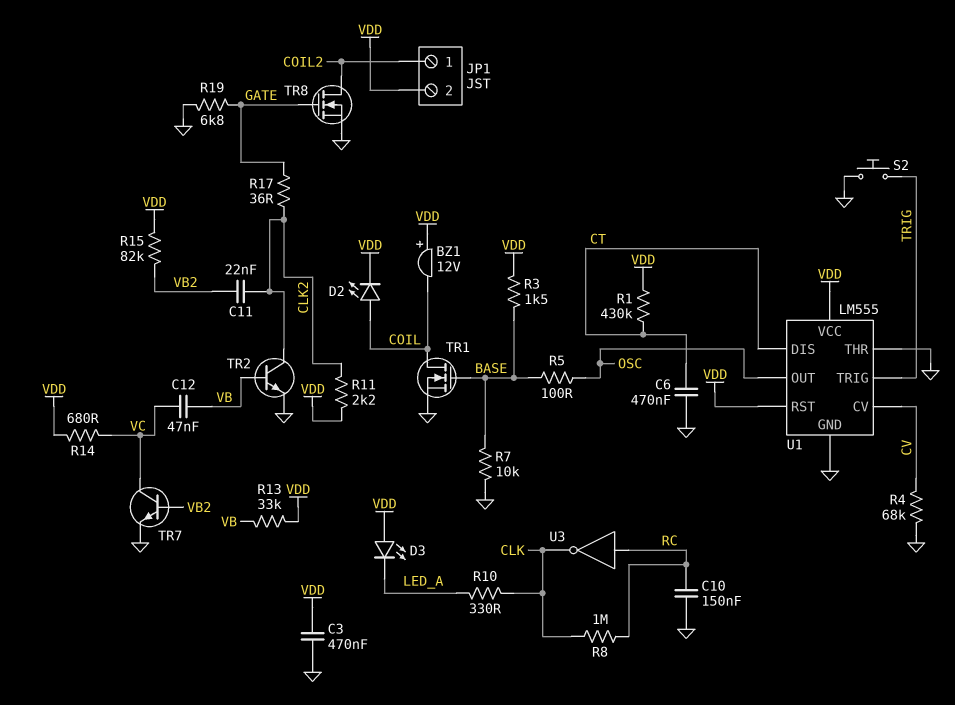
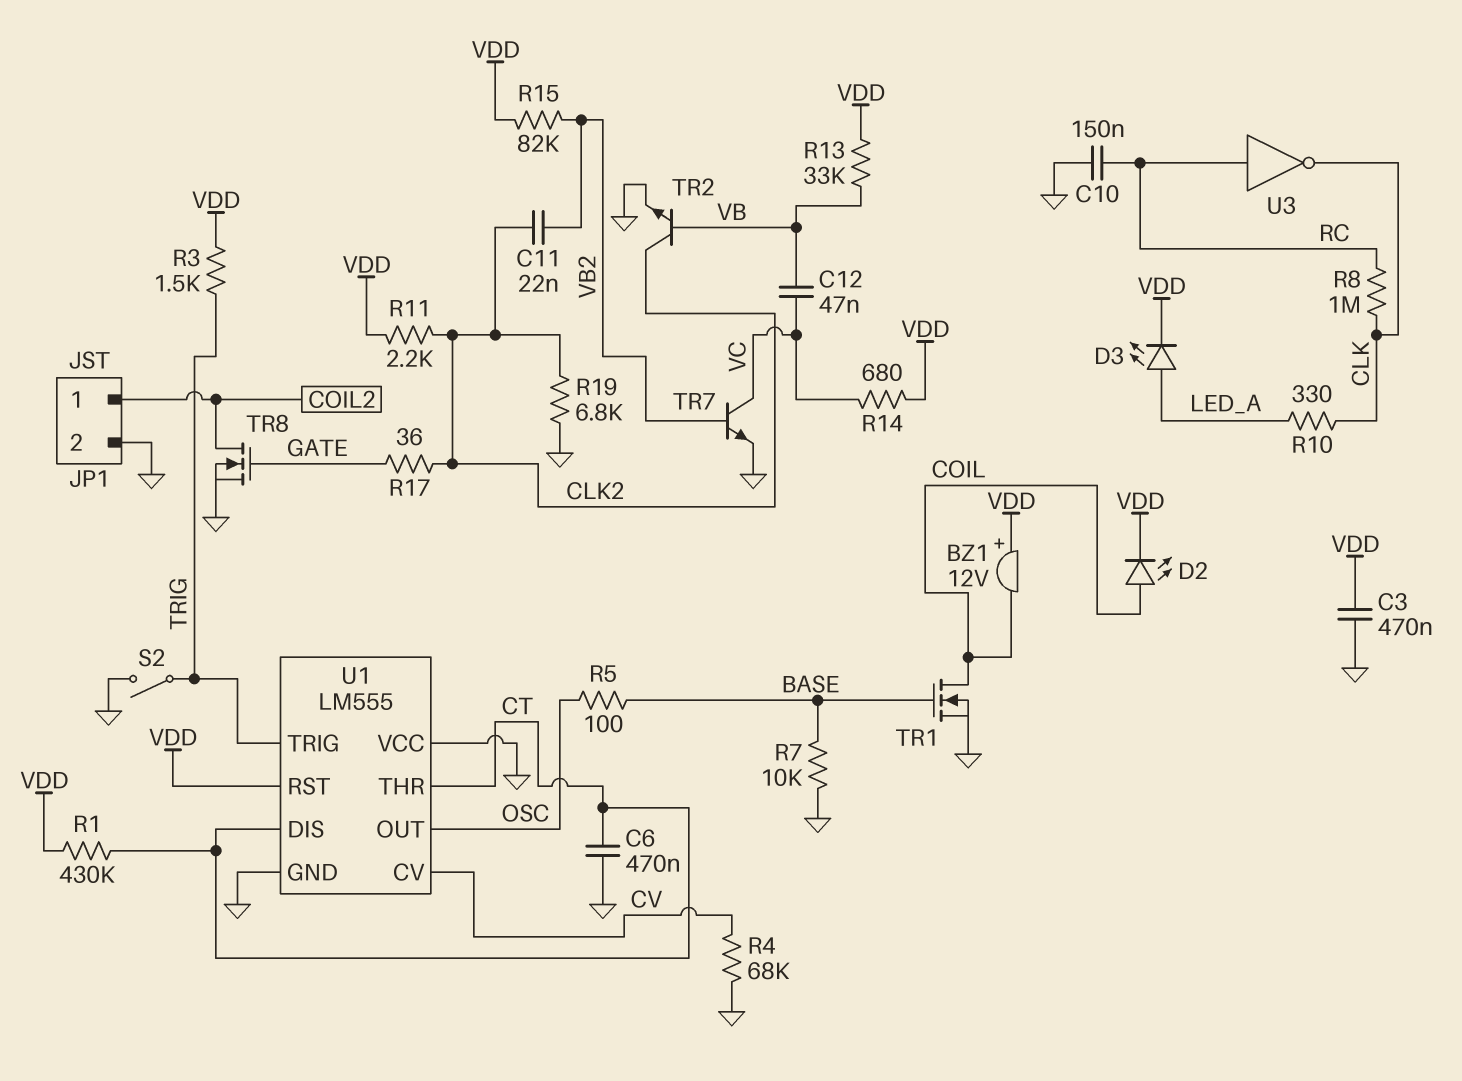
D3: LED (A VDD, K LED_A) -> LED (A LED_A, K VDD)
JP1 pin 2: VDD -> GND
R3: 1.5k (BASE, VDD) -> 1.5k (TRIG, VDD)
R19: 6.8k (GATE, GND) -> 6.8k (CLK2, GND)
S2: button (GND, TRIG) -> switch (GND, TRIG)
U1 pin THR: GND -> CT
U1 pin VCC: VDD -> GND

